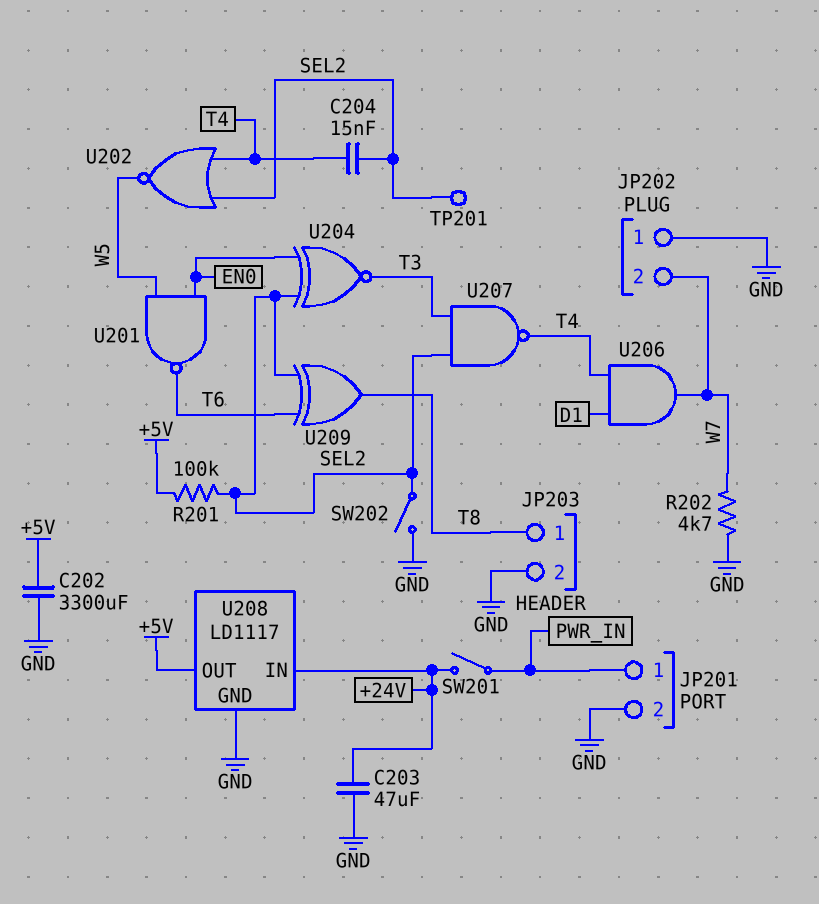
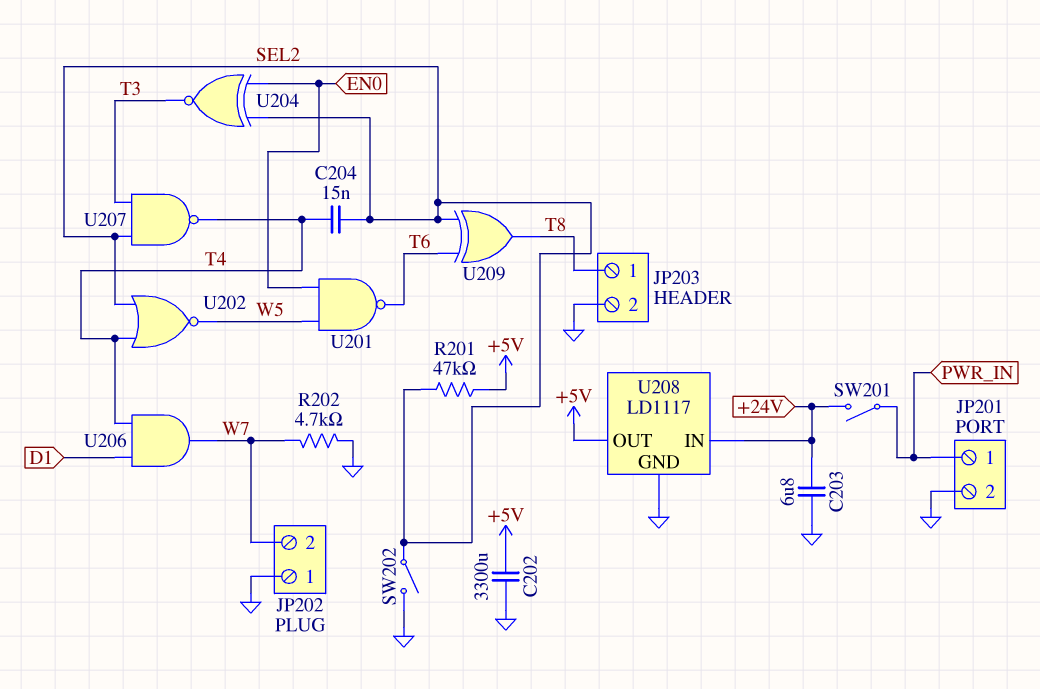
C203: 47uF (+24V, GND) -> 6.8uF (+24V, GND)
R201: 100k (+5V, SEL2) -> 47k (+5V, SEL2)
TP201: test point (SEL2) -> none

